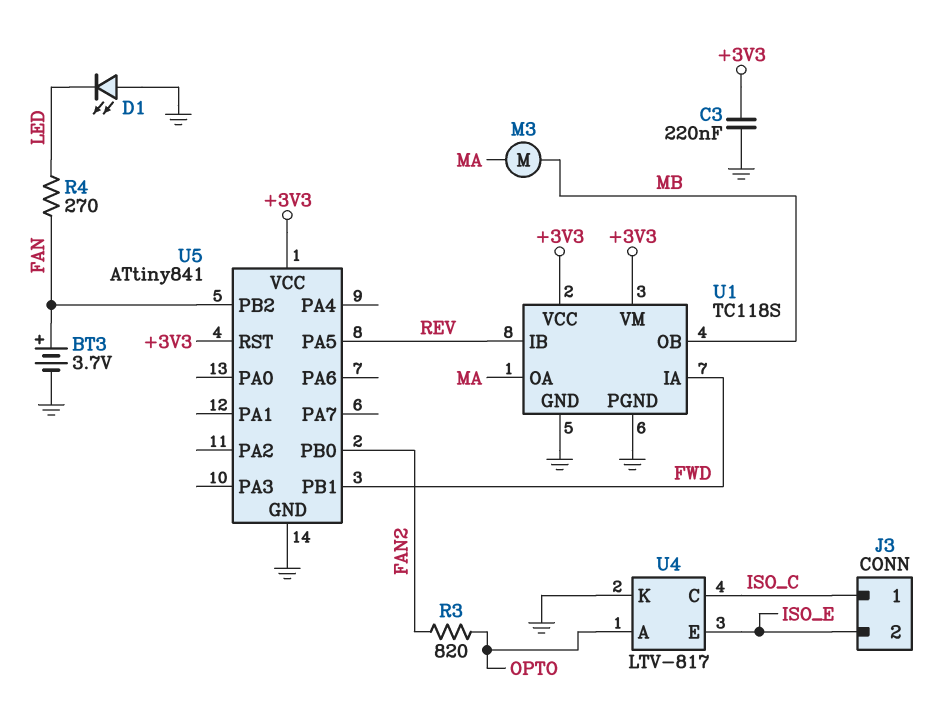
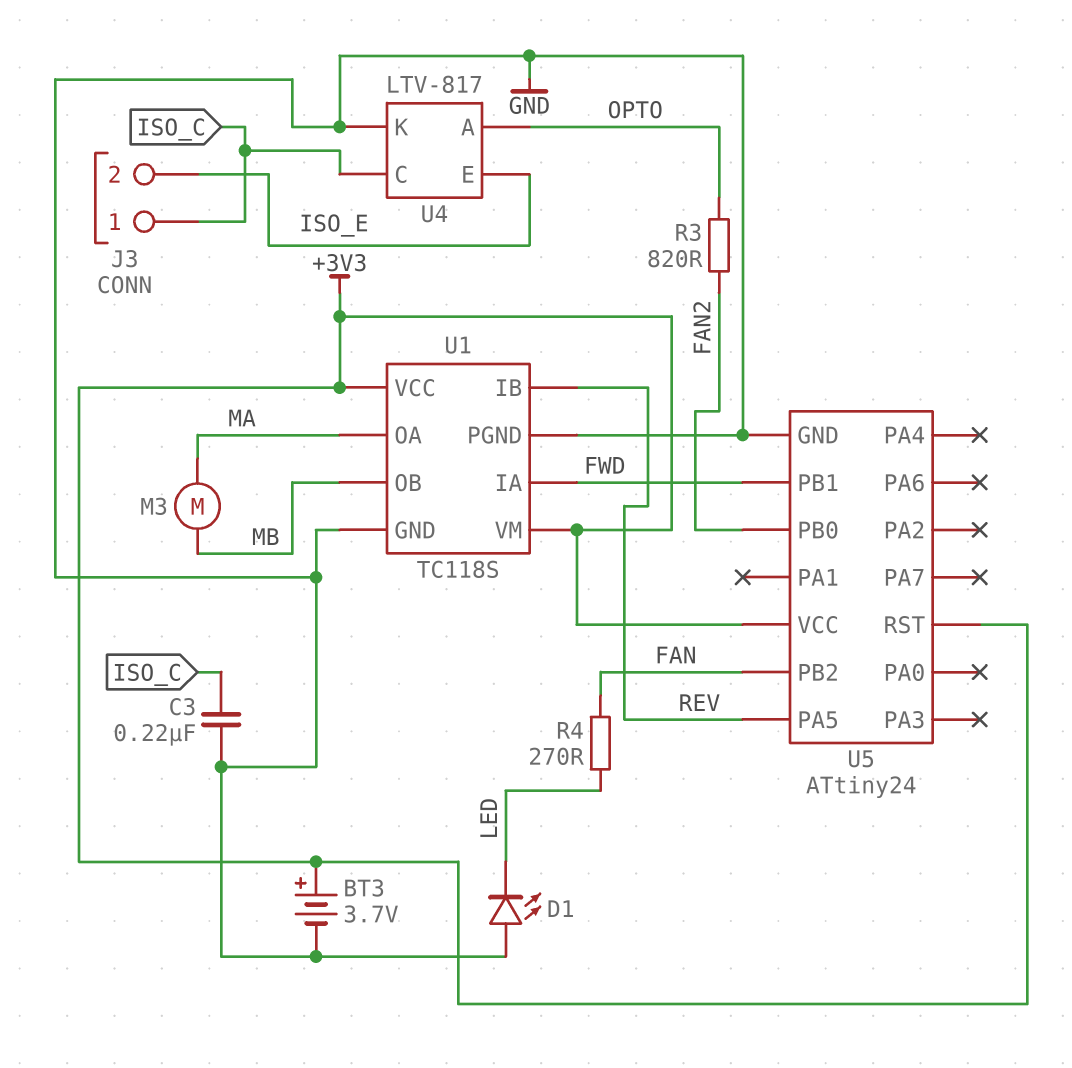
BT3: 3.7V (plus FAN, minus GND) -> 3.7V (plus +3V3, minus GND)
C3: 220nF (+3V3, GND) -> 220nF (GND, ISO_C)
U5: ATtiny841 -> ATtiny24

